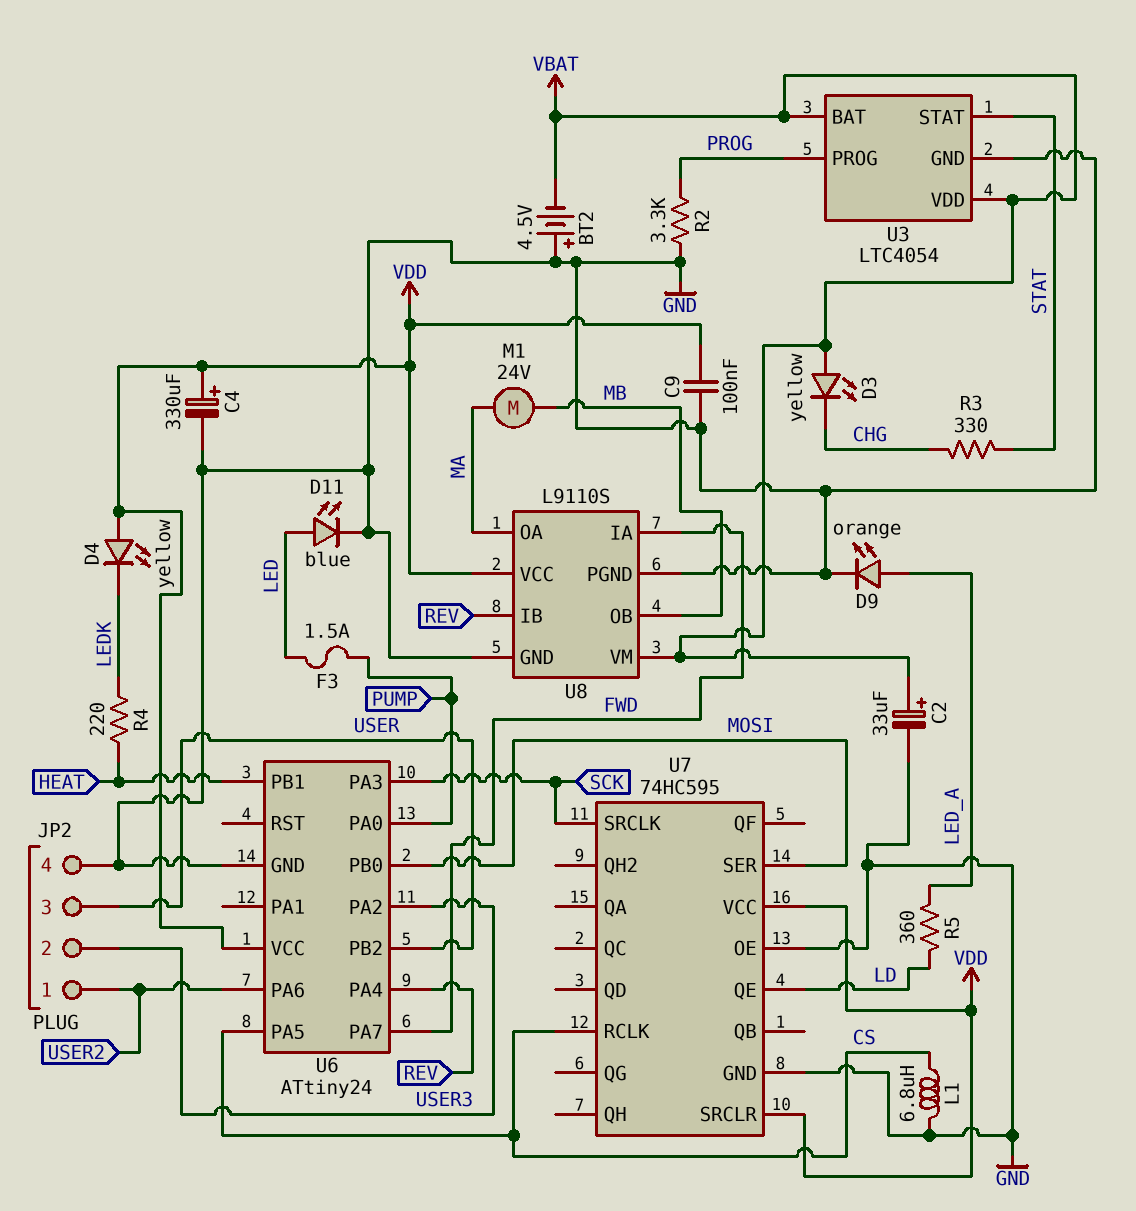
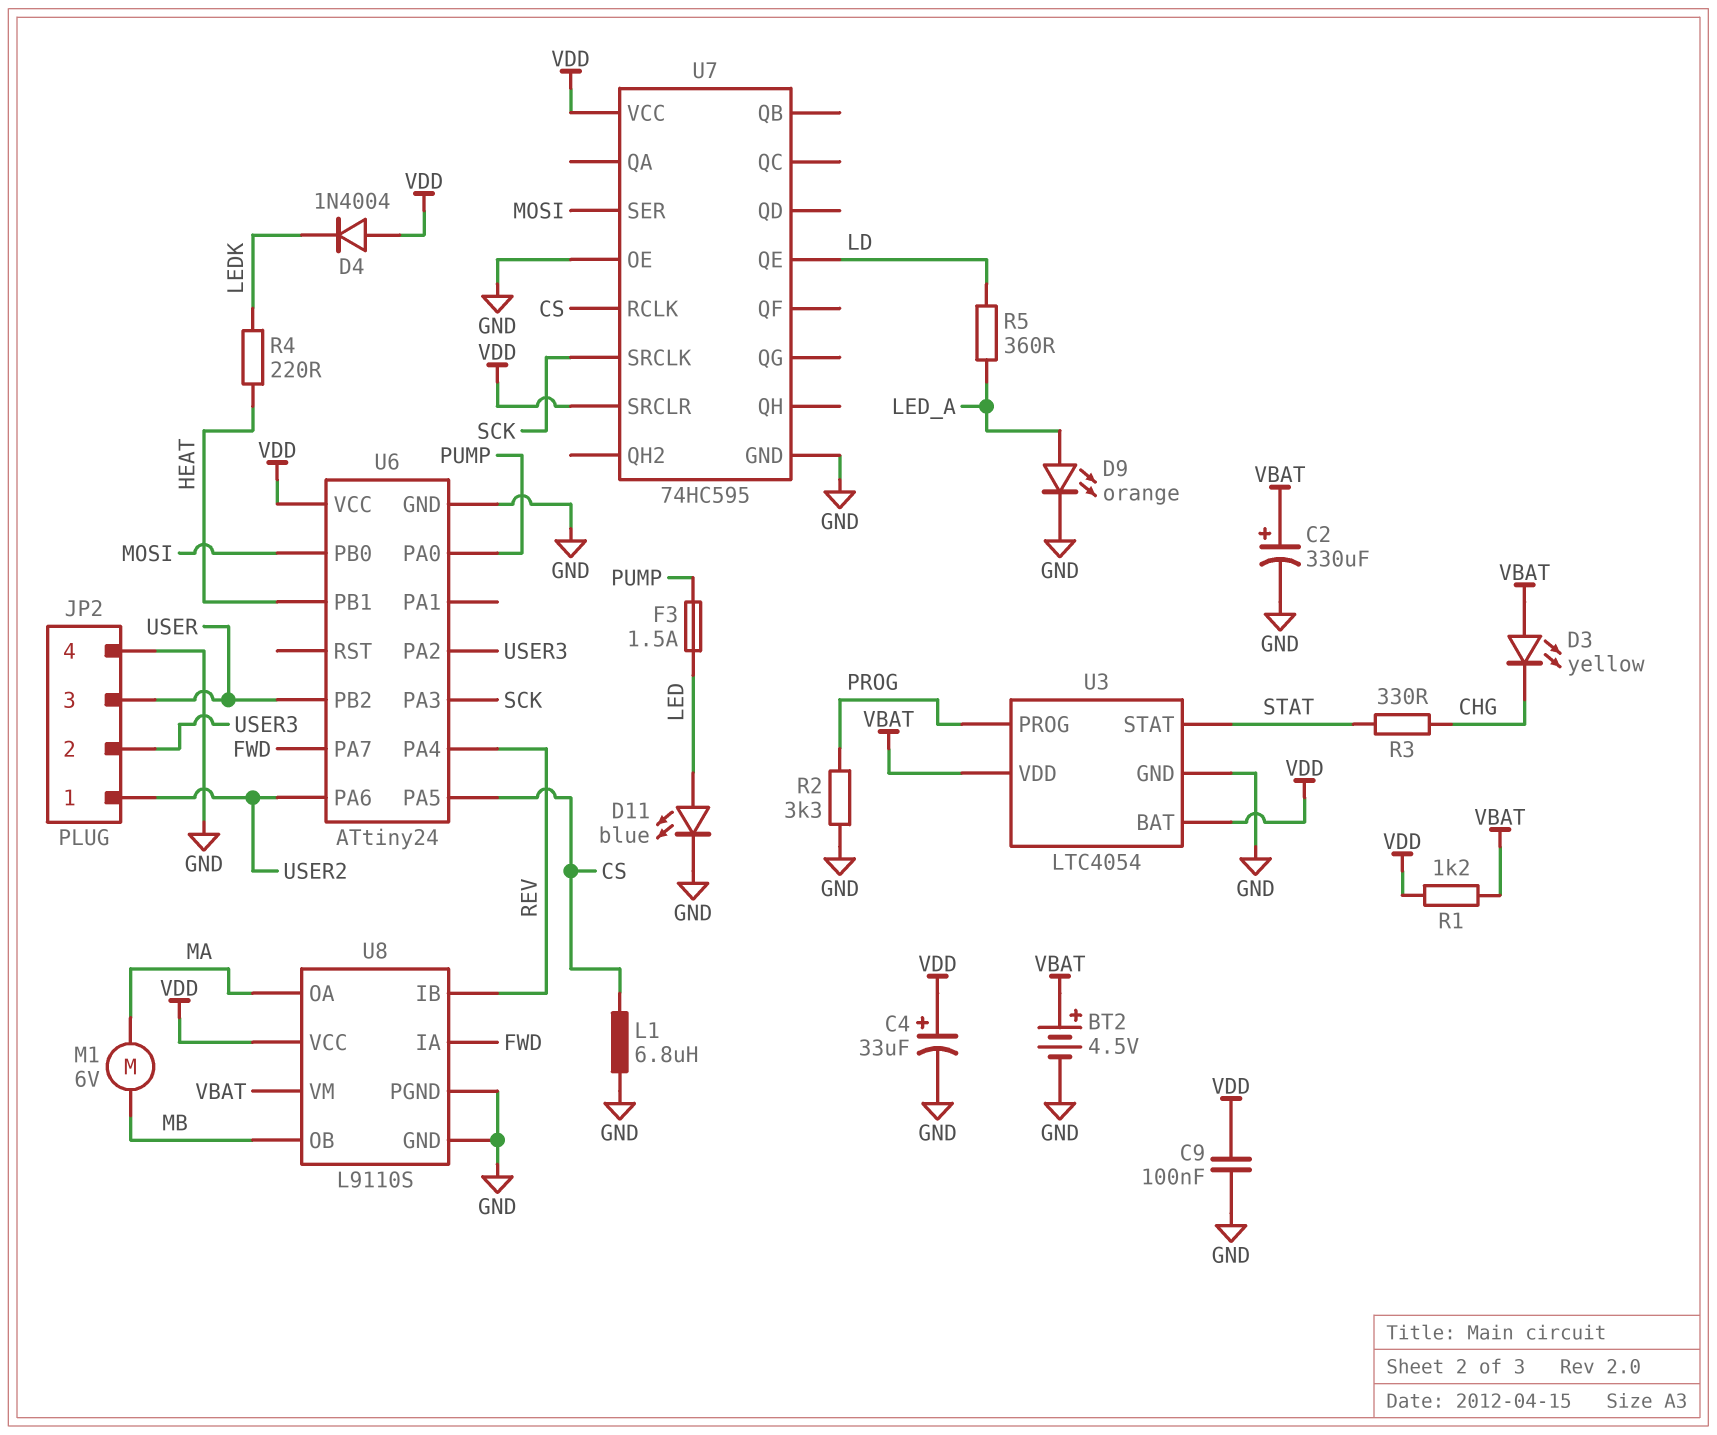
BT2: 4.5V (plus GND, minus VBAT) -> 4.5V (plus VBAT, minus GND)
C2: 33uF (plus VBAT, minus GND) -> 330uF (plus VBAT, minus GND)
C4: 330uF (plus VDD, minus GND) -> 33uF (plus VDD, minus GND)
D4: LED yellow (A VDD, K LEDK) -> diode 1N4004 (A VDD, K LEDK)
M1: motor 24V (MA, MB) -> motor 6V (MA, MB)
R1: none -> 1.2k (VBAT, VDD)
U3 pin BAT: VBAT -> VDD

